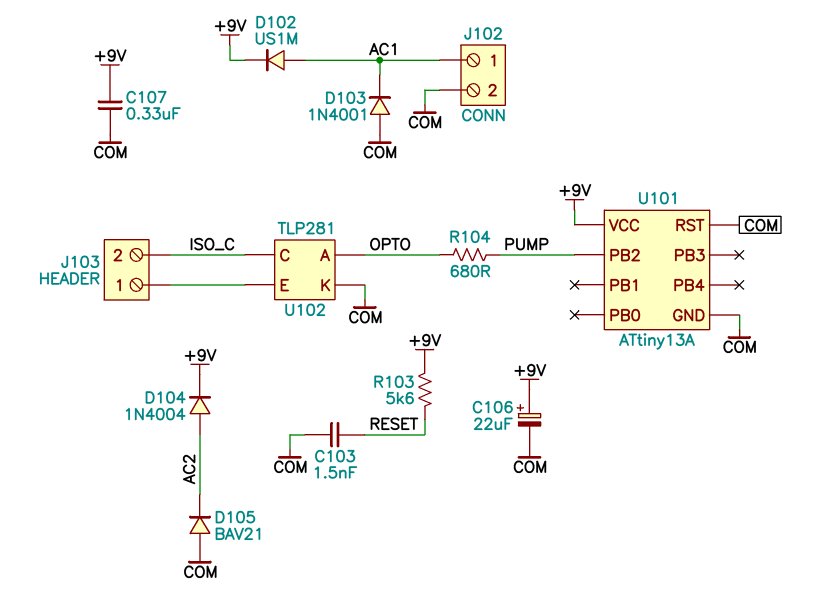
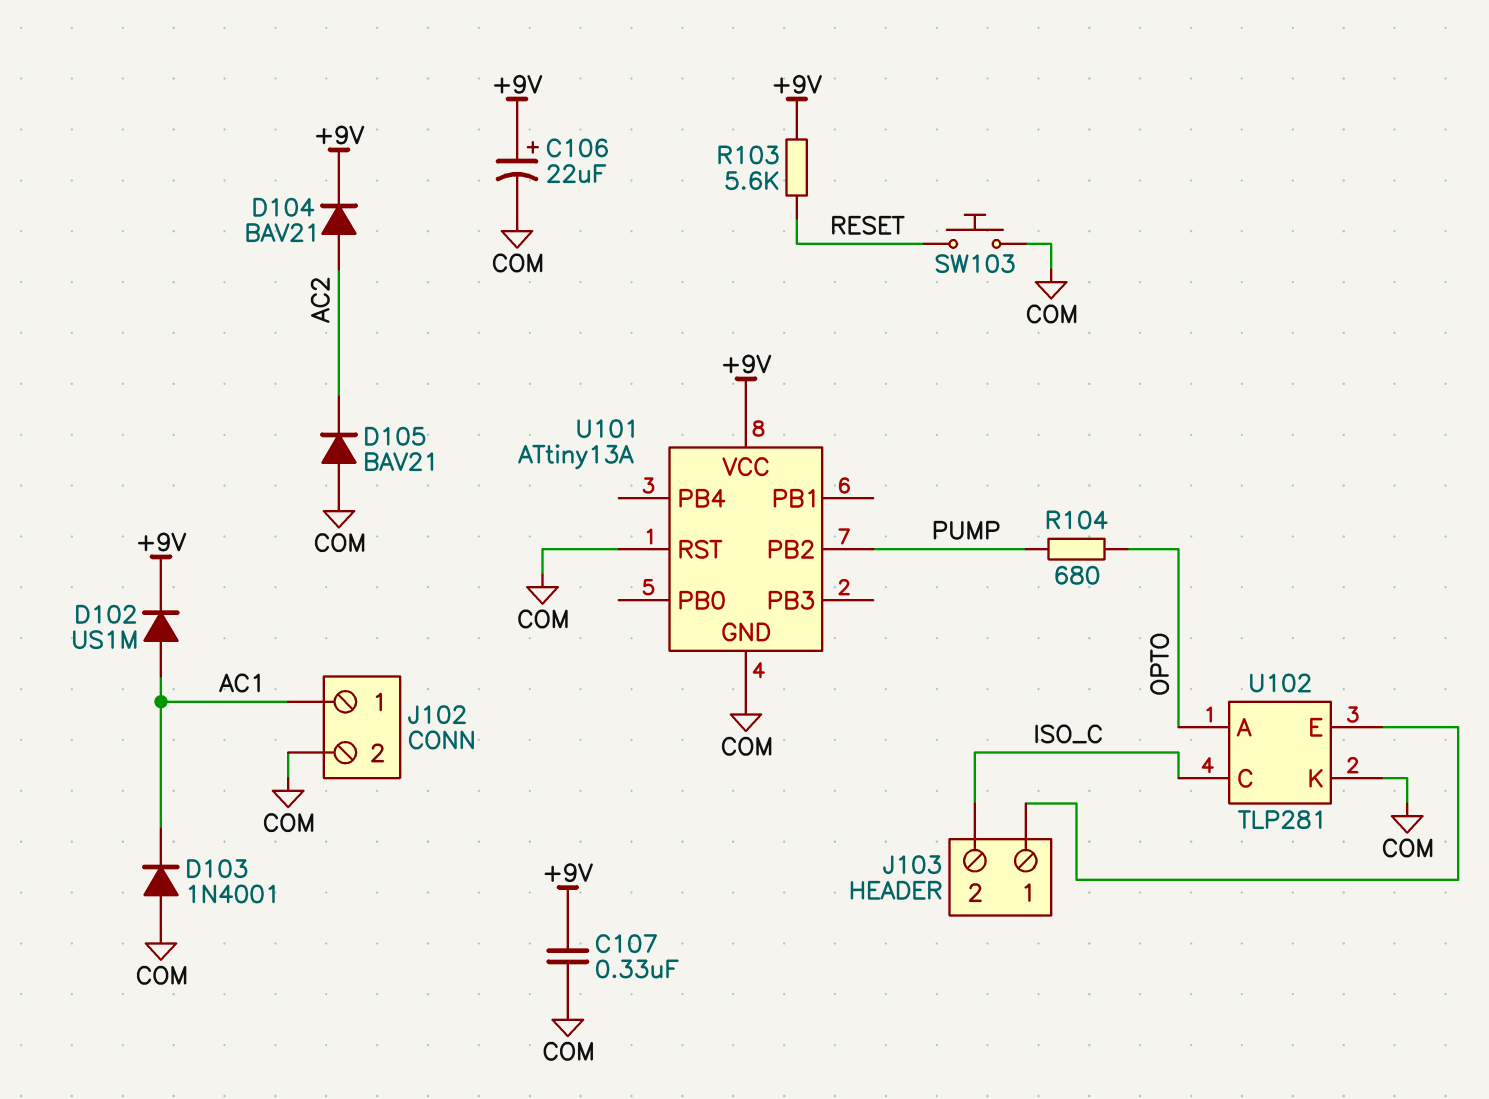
C103: 1.5nF (COM, RESET) -> none
D104: diode 1N4004 (A AC2, K +9V) -> diode BAV21 (A AC2, K +9V)
SW103: none -> button (COM, RESET)

